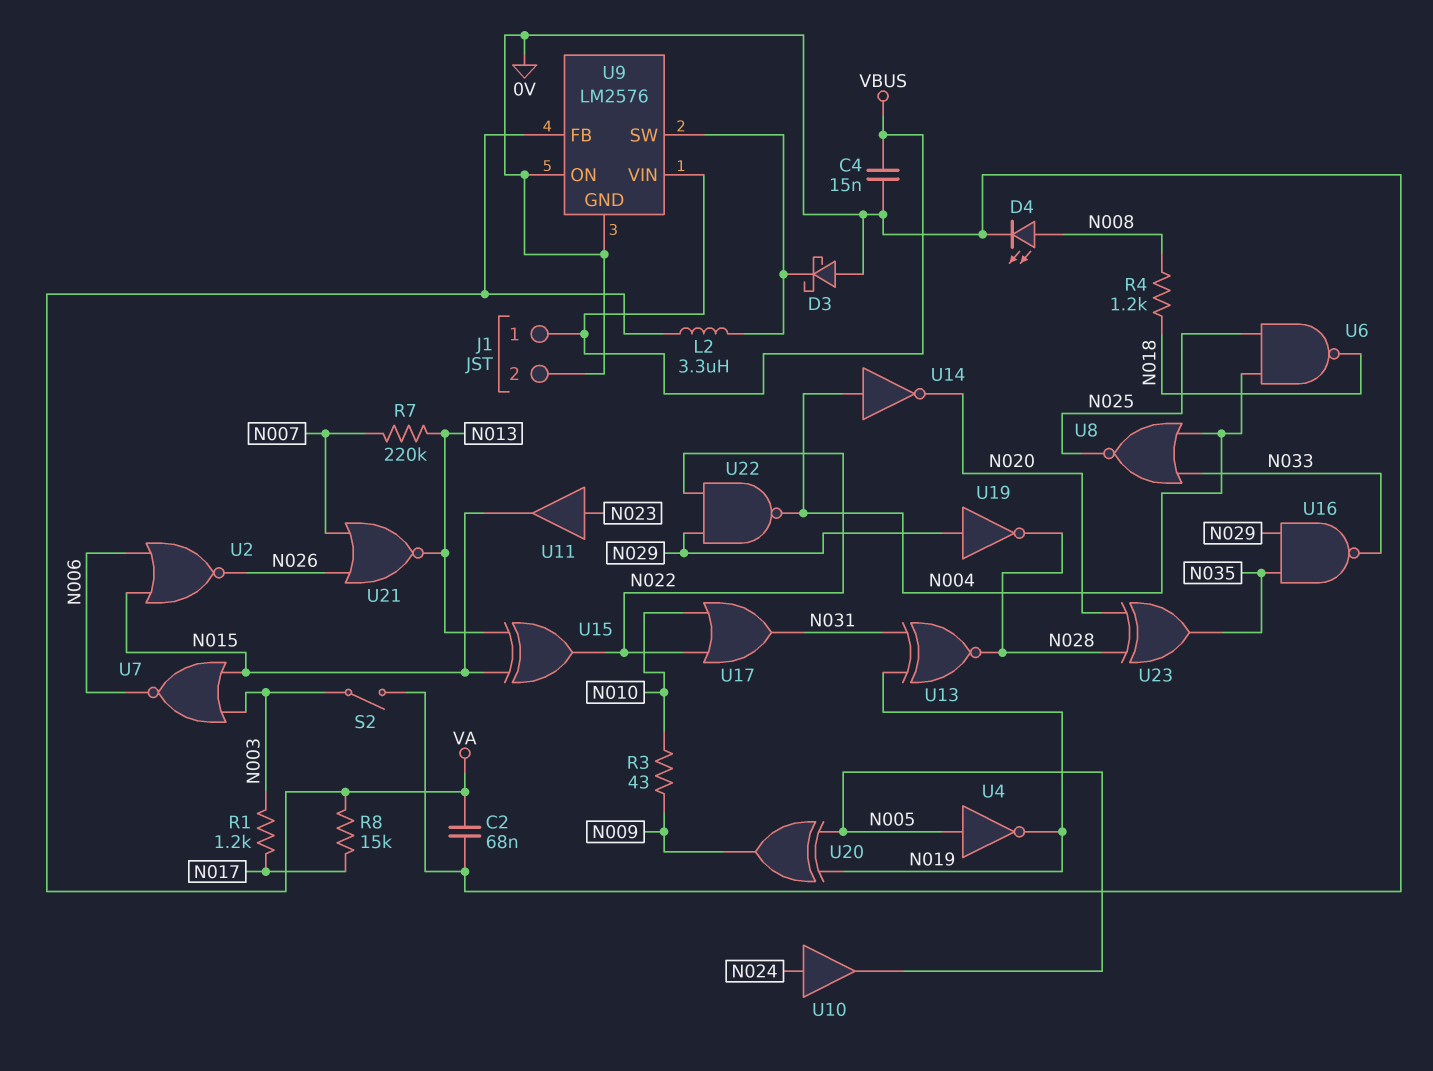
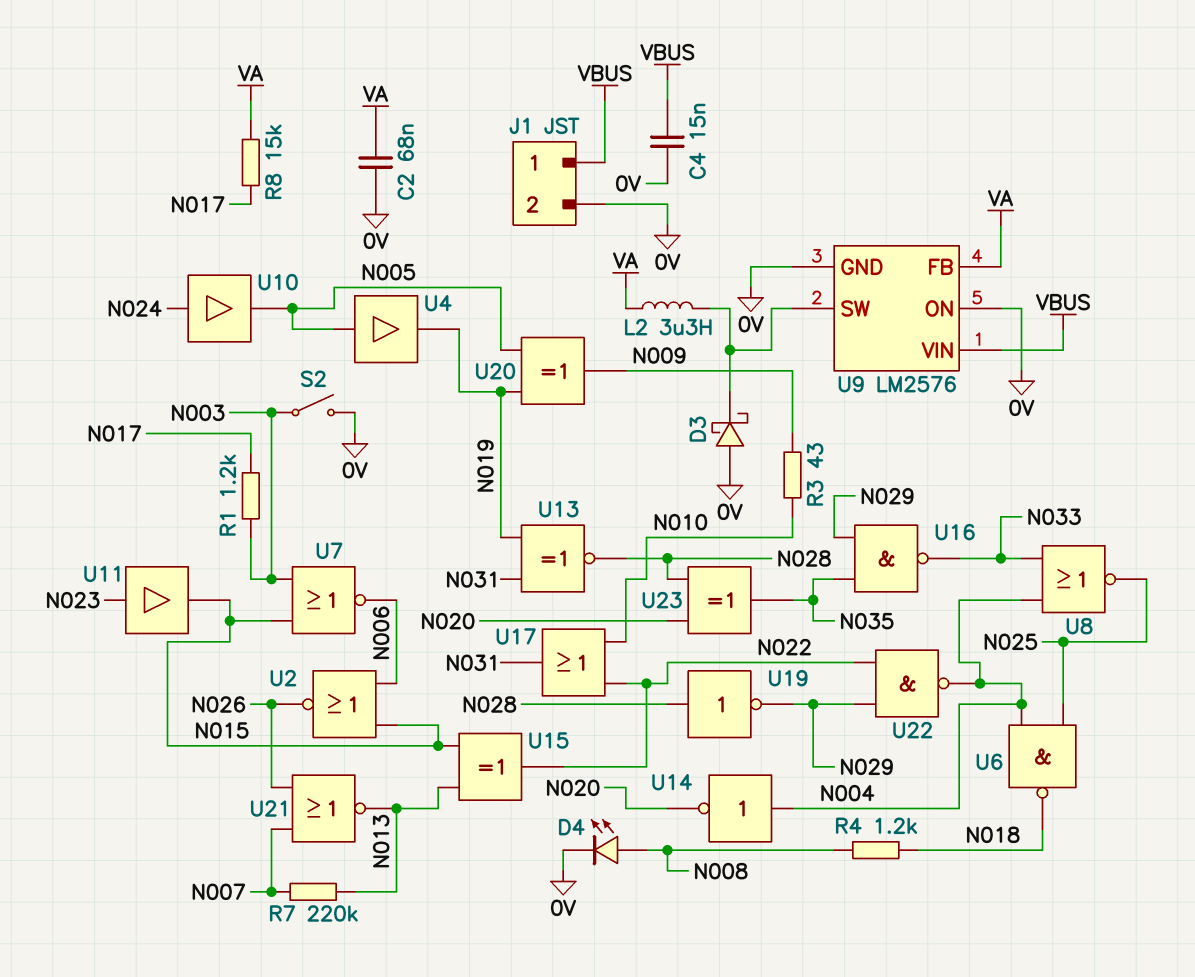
U4: NOT (in N005, out N019) -> buffer (in N005, out N019)
U19: NOT (in N029, out N028) -> NOT (in N028, out N029)

